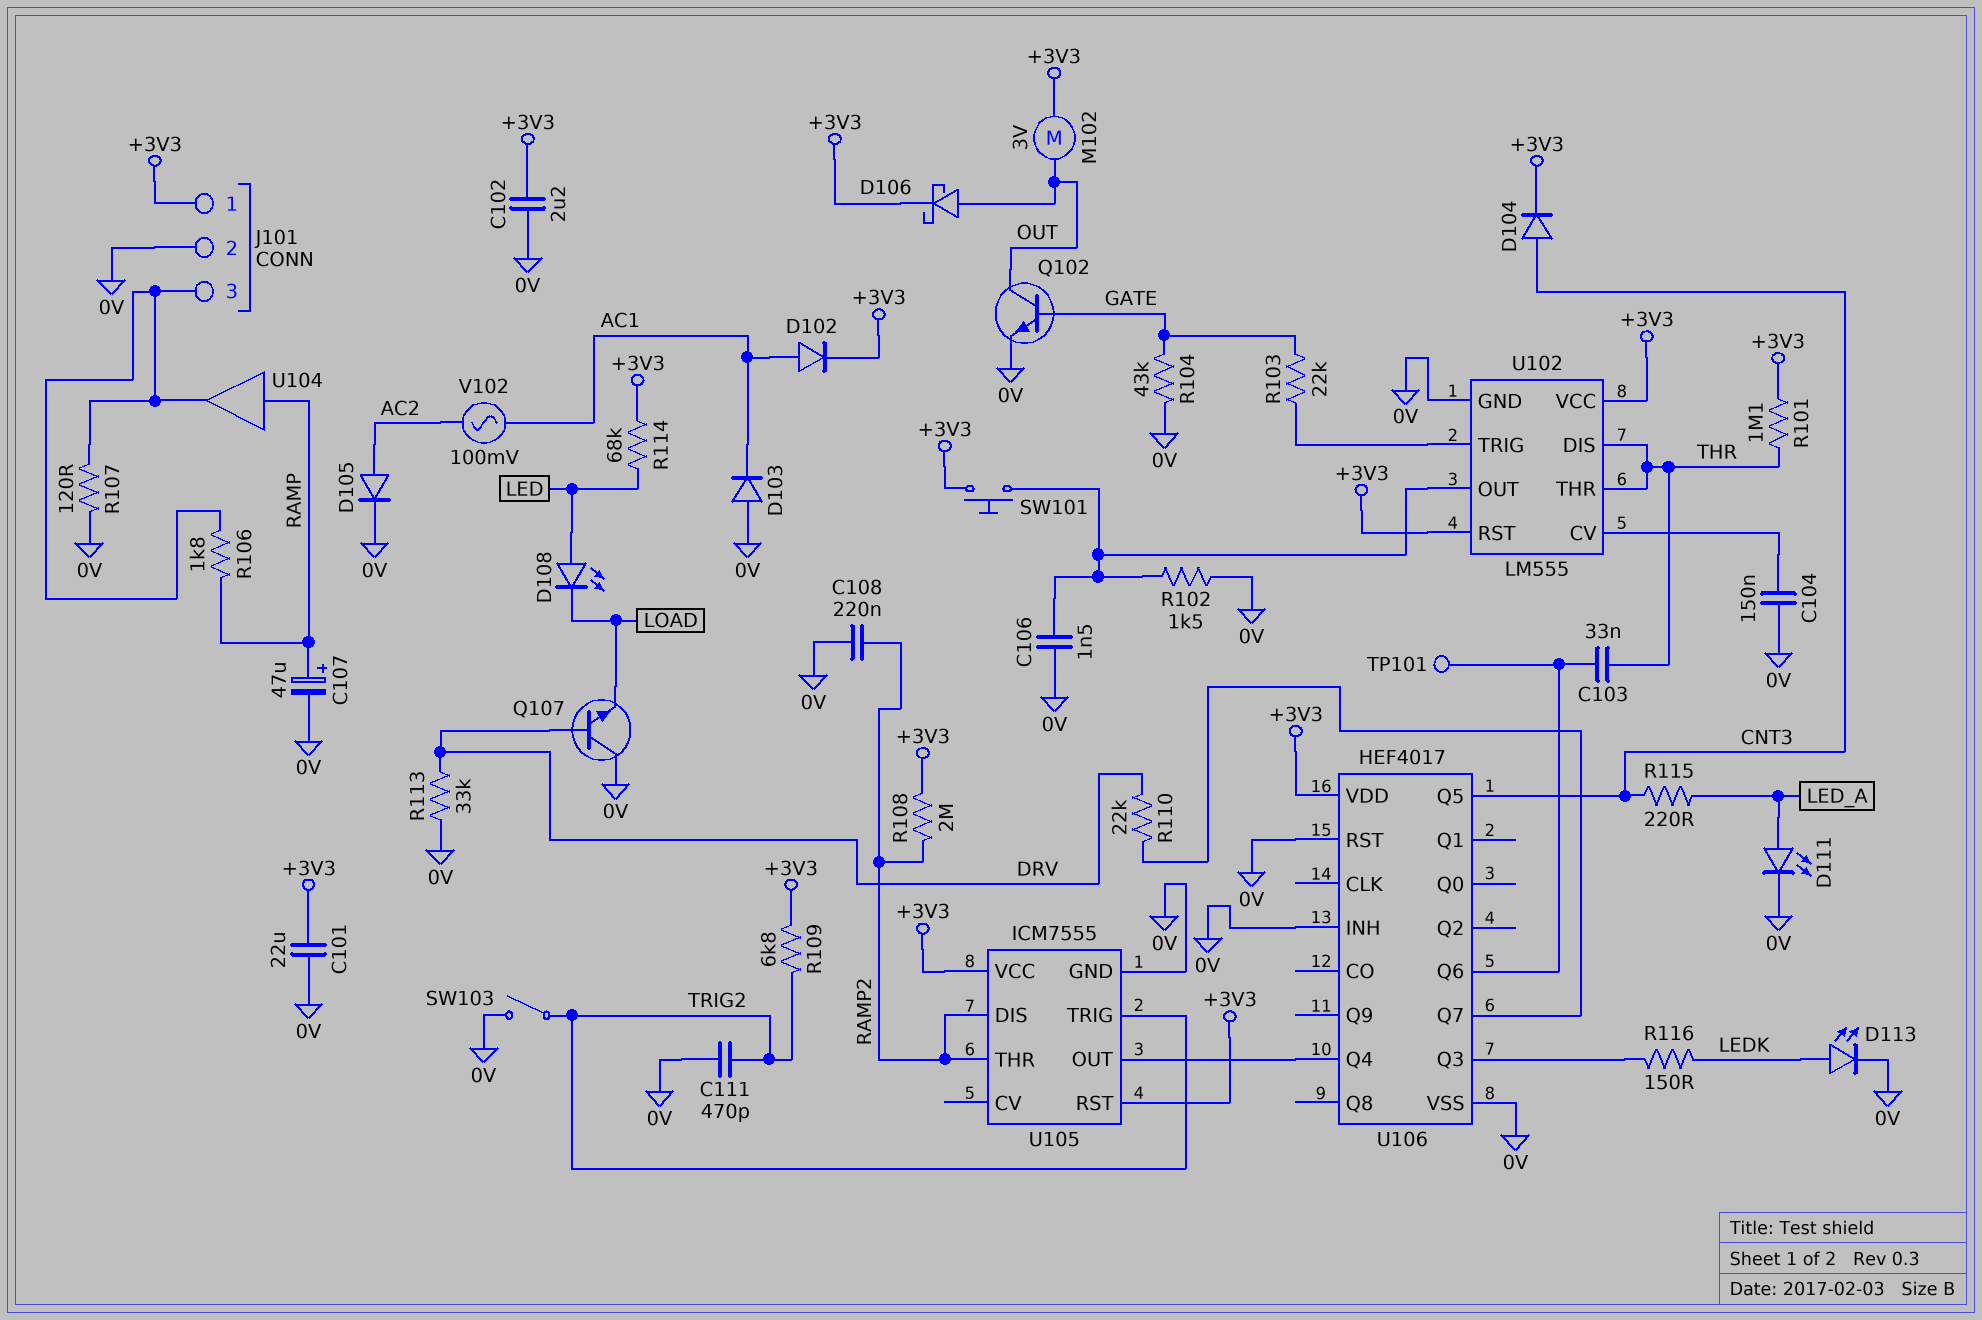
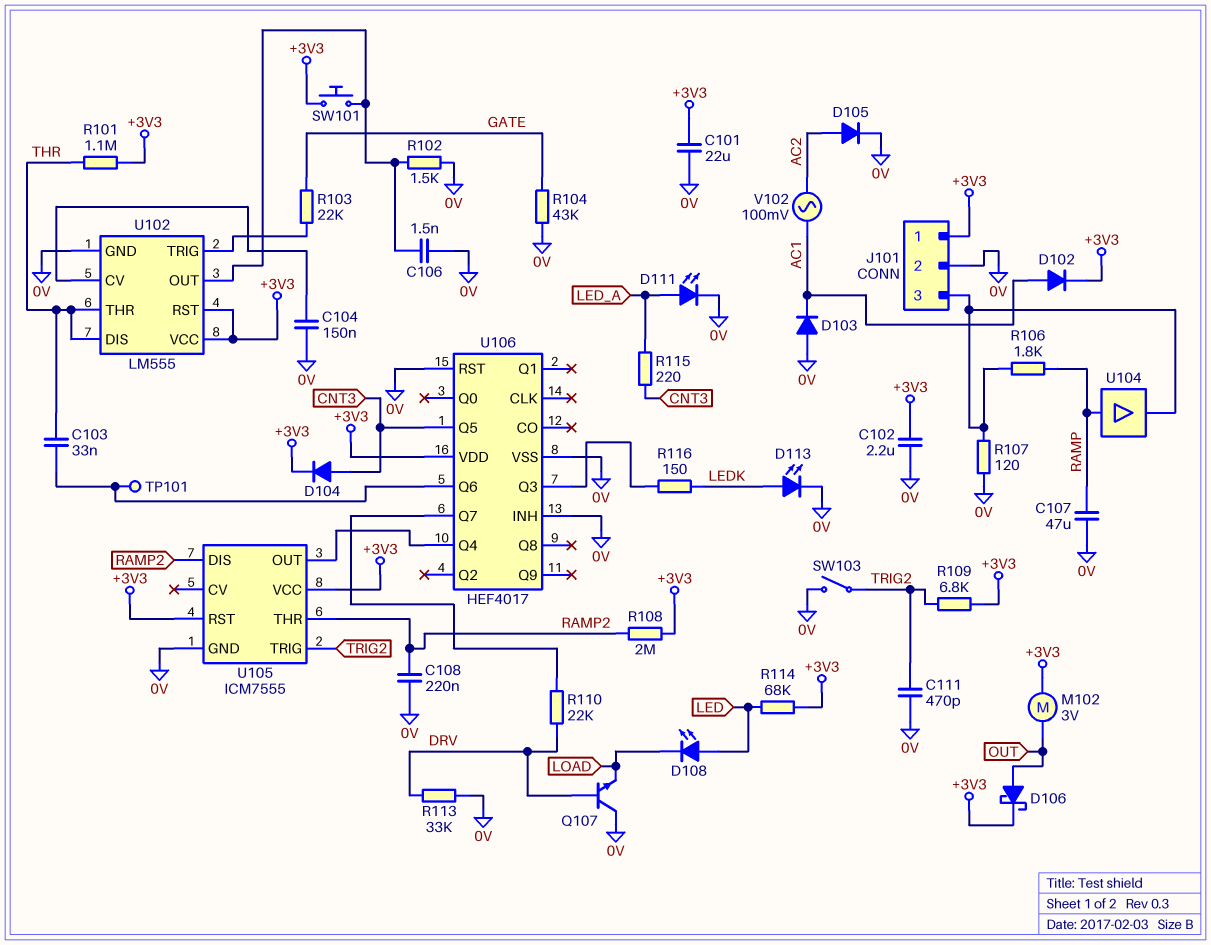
C107: 47uF (plus RAMP, minus 0V) -> 47uF (0V, RAMP)
Q102: NPN (B GATE, C OUT, E 0V) -> none

